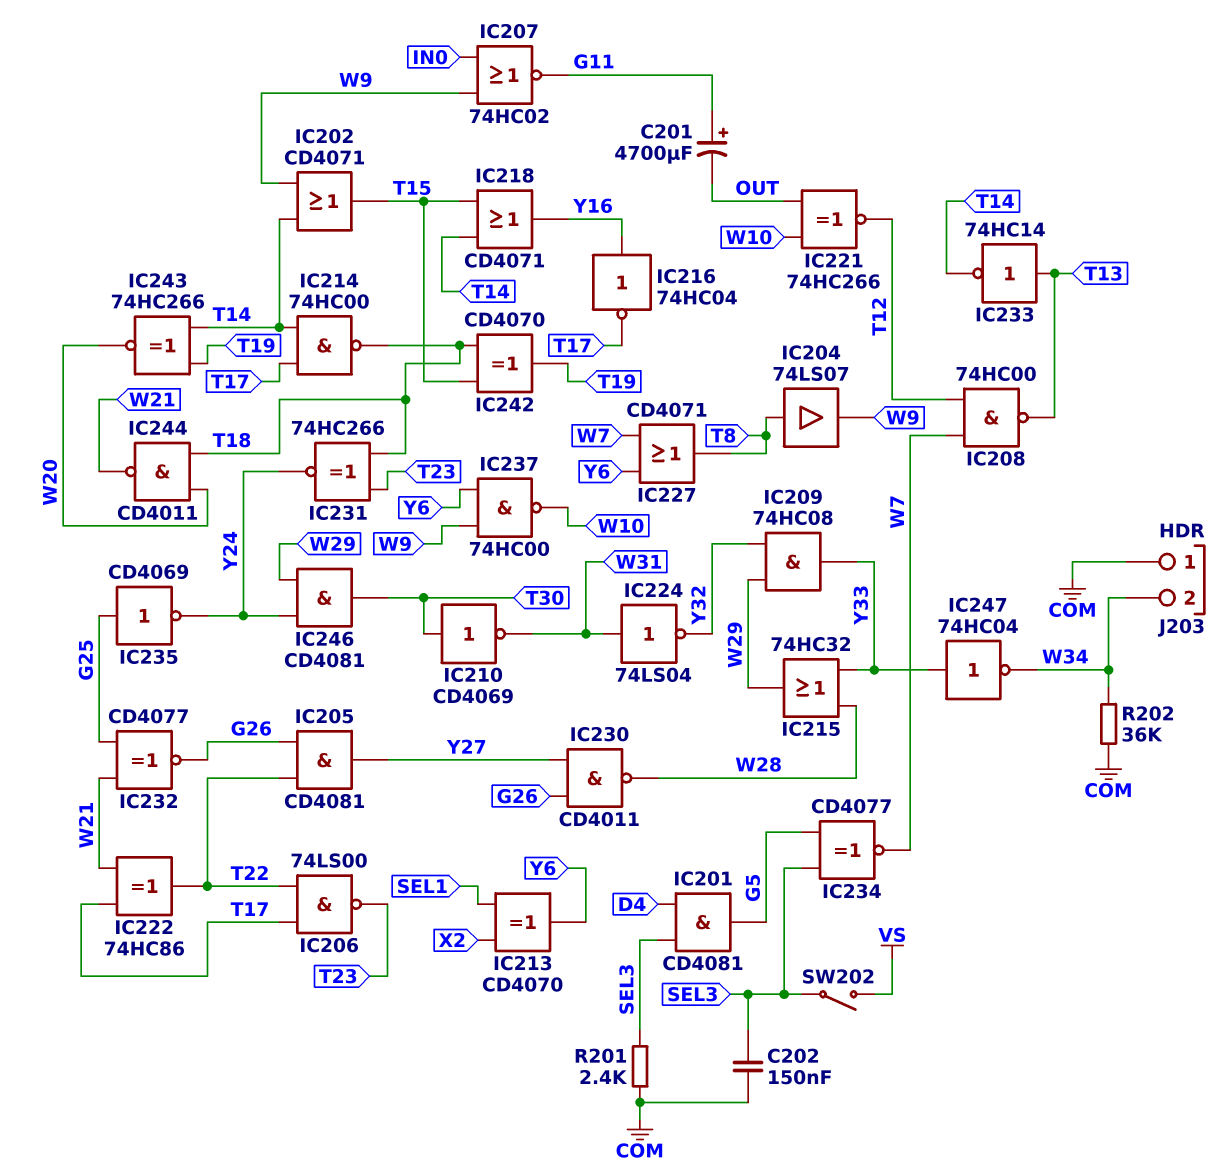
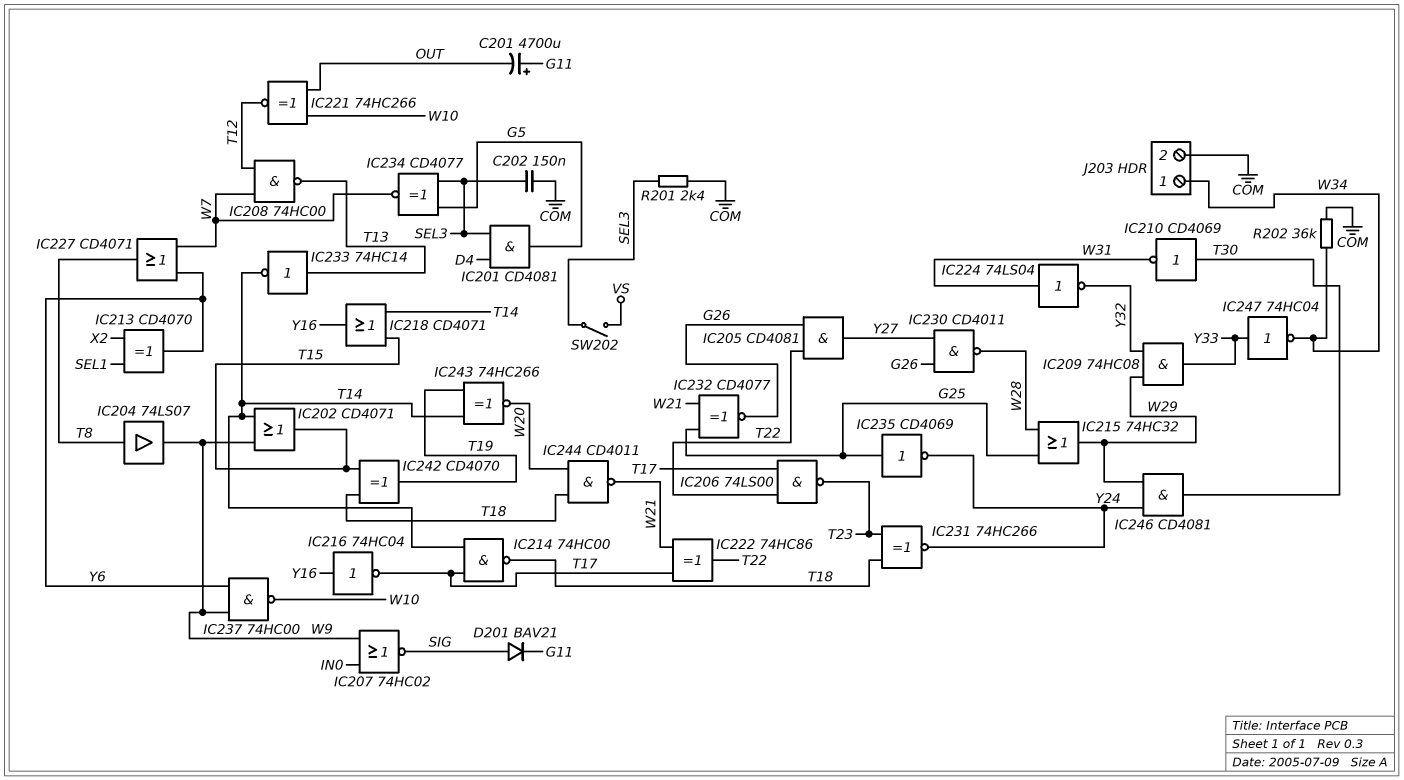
D201: none -> diode BAV21 (A SIG, K G11)
IC207: NOR 74HC02 (in IN0, in W9, out G11) -> NOR 74HC02 (in IN0, in W9, out SIG)
IC215: OR 74HC32 (in W28, in Y33, out W29) -> OR 74HC32 (in G25, in W28, out W29)
J203 pin 1: COM -> W34
J203 pin 2: W34 -> COM

